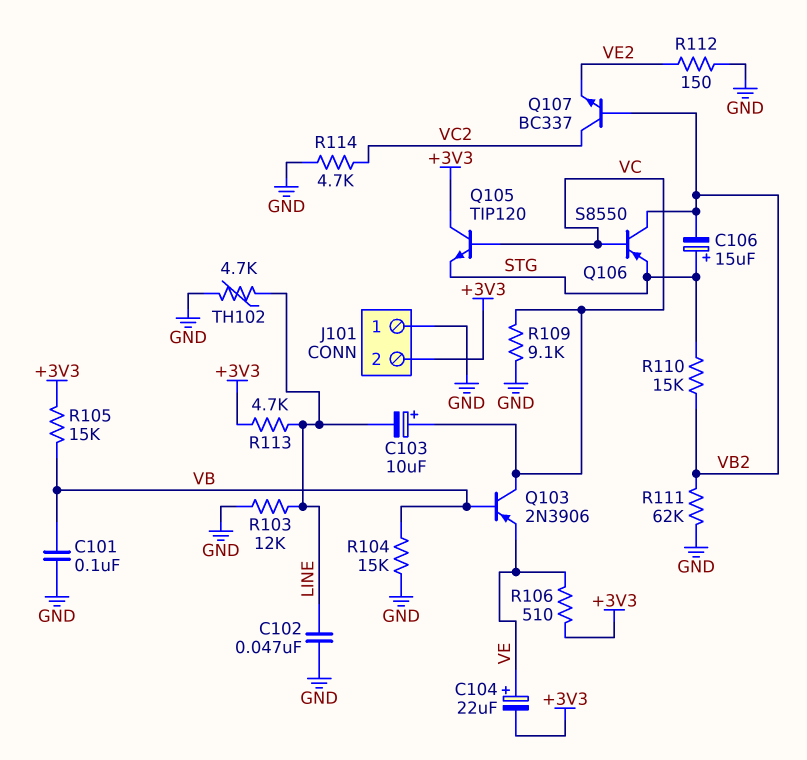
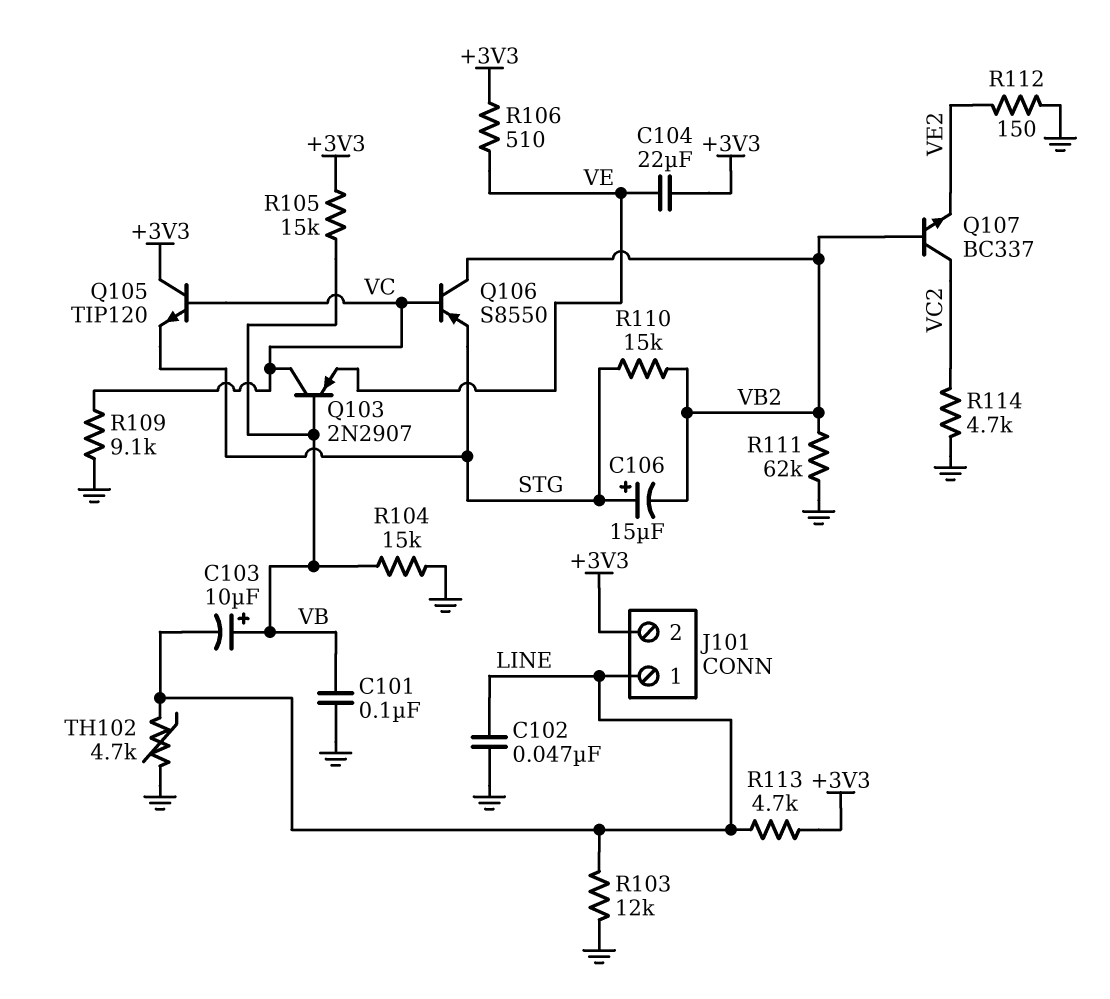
C103: 10uF (plus VC, minus LINE) -> 10uF (plus VB, minus LINE)
C104: 22uF (plus VE, minus +3V3) -> 22uF (+3V3, VE)
J101 pin 1: GND -> LINE
Q103: PNP 2N3906 (B VB, C VC, E VE) -> PNP 2N2907 (B VB, C VC, E VE)

